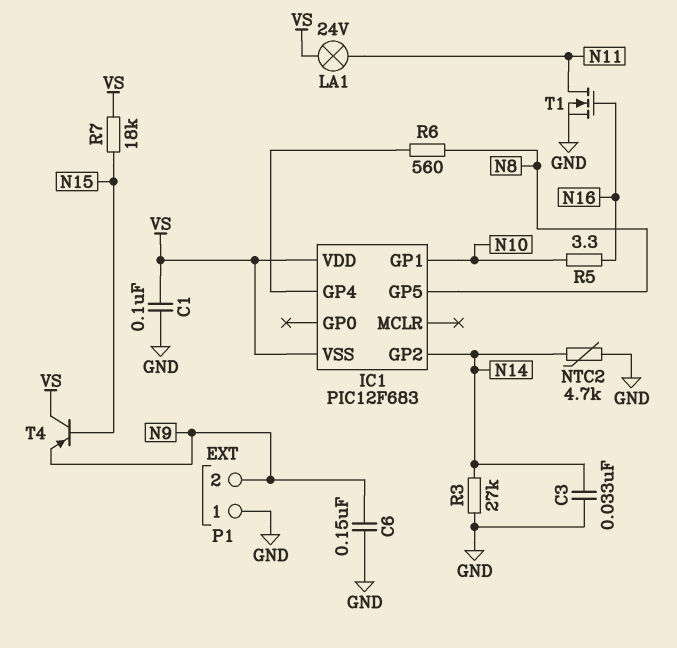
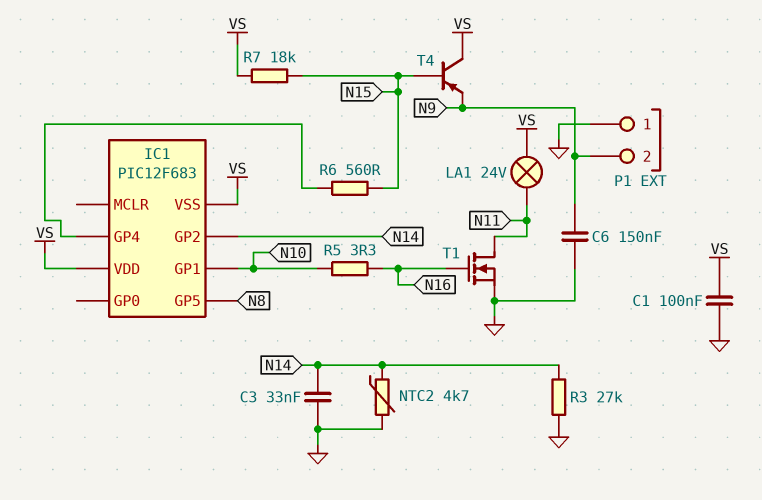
R6: 560 (IC1/GP4, N8) -> 560 (IC1/GP4, N15)

